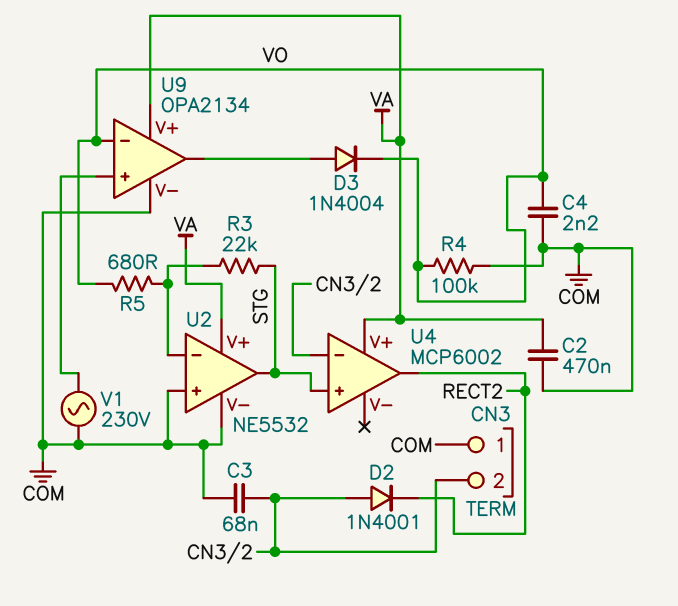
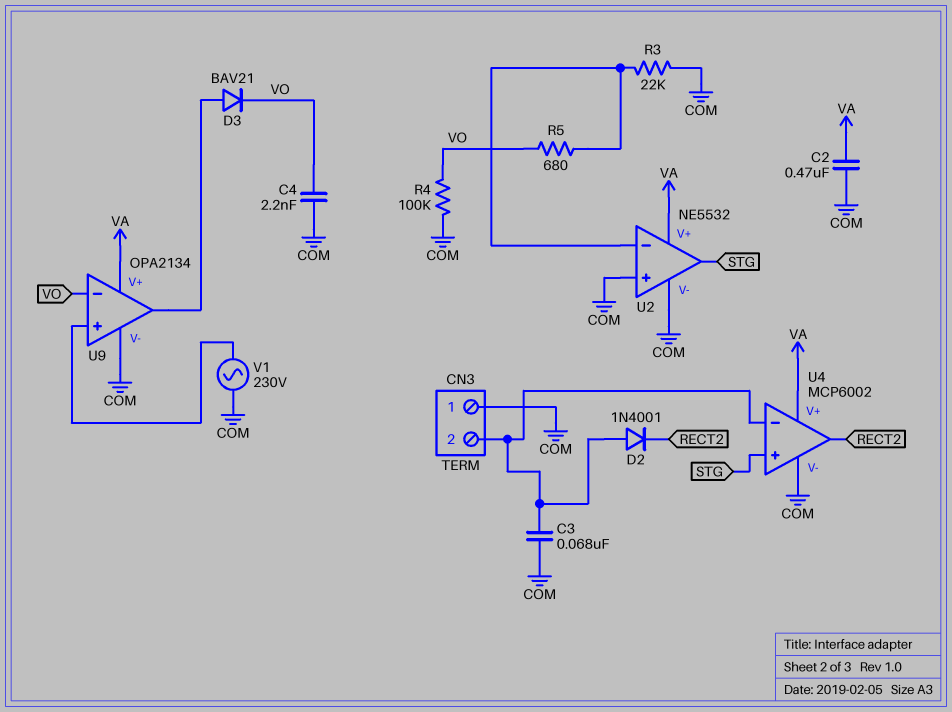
D3: diode 1N4004 (A U9/out, K VO) -> diode BAV21 (A U9/out, K VO)
R3: 22k (STG, U2/in-) -> 22k (COM, U2/in-)
U4 pin V-: none -> COM

